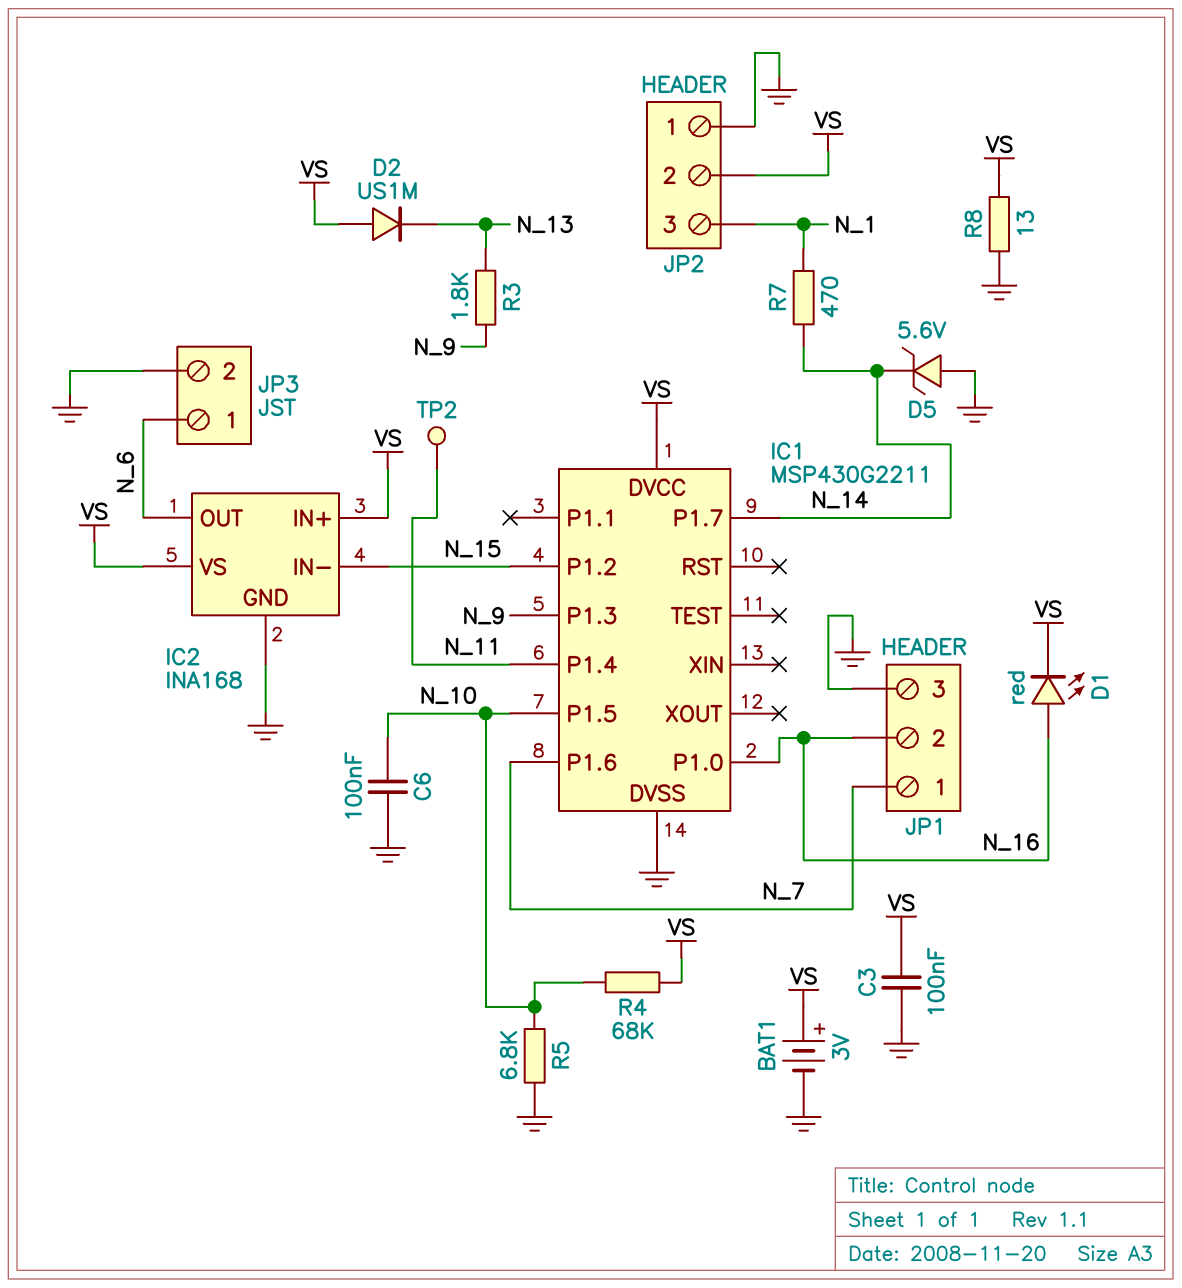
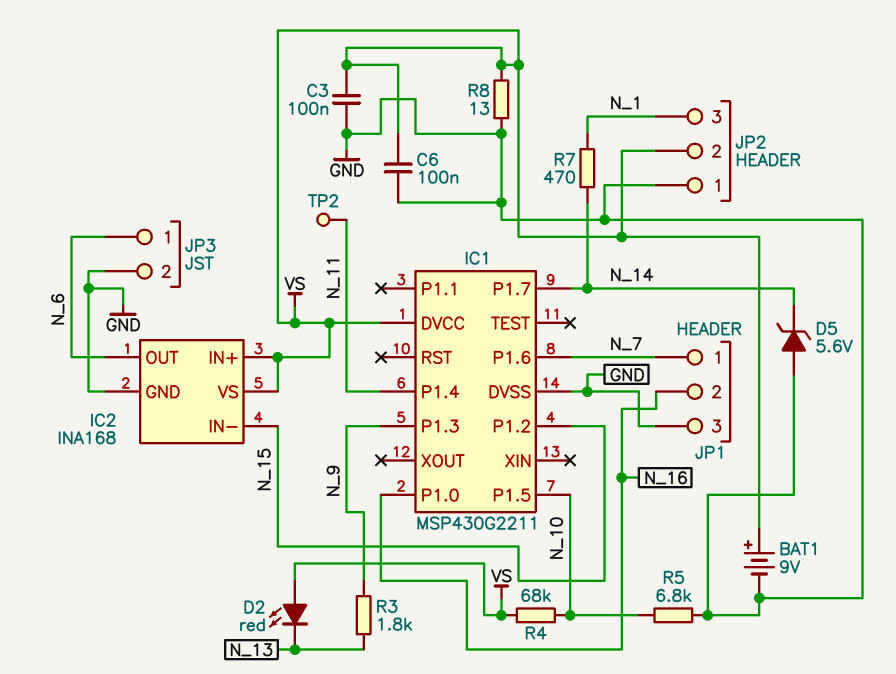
BAT1: 3V (plus VS, minus GND) -> 9V (plus VS, minus GND)
C6: 100nF (GND, N_10) -> 100nF (GND, VS)
D1: LED red (A N_16, K VS) -> none
D2: diode US1M (A VS, K N_13) -> LED red (A VS, K N_13)

